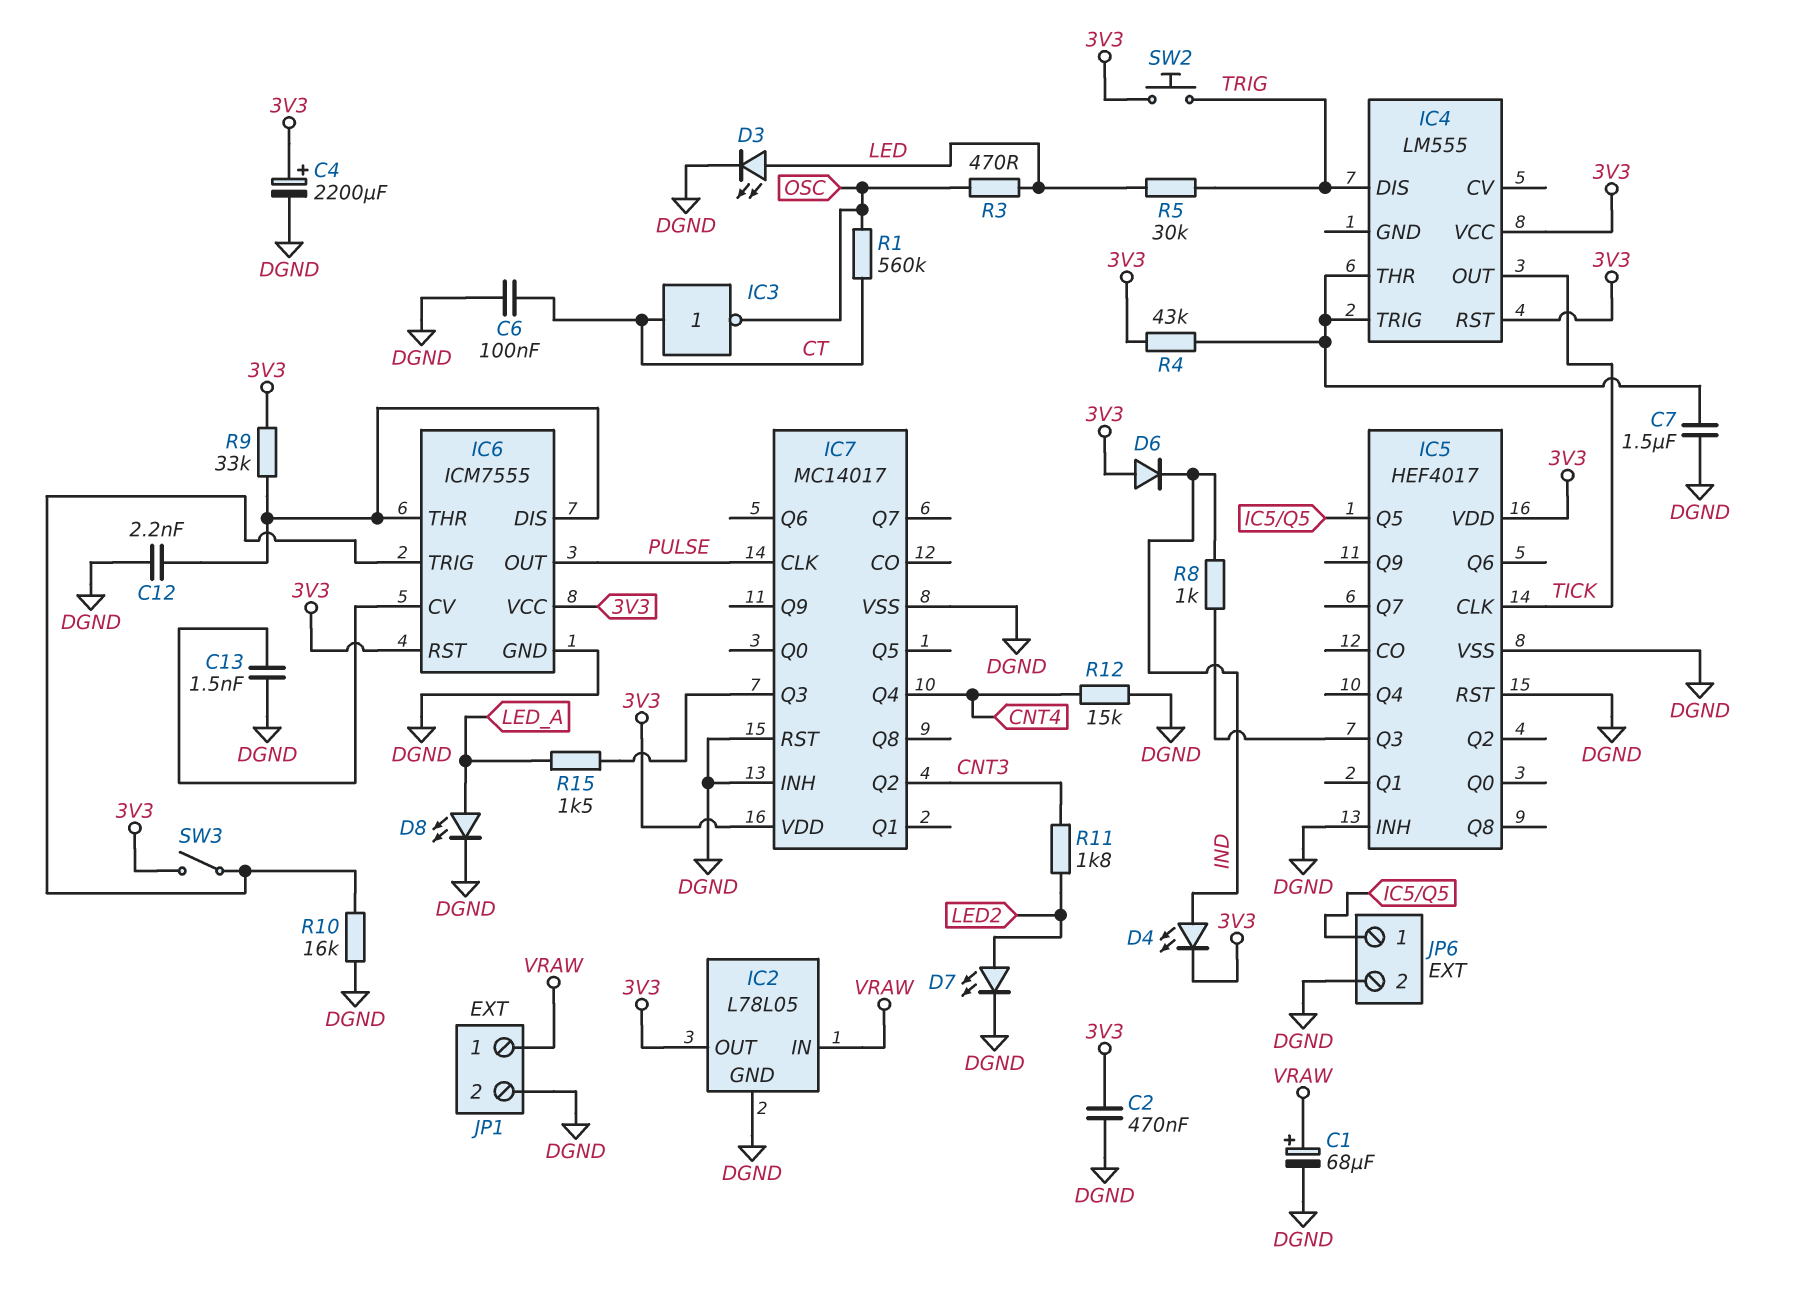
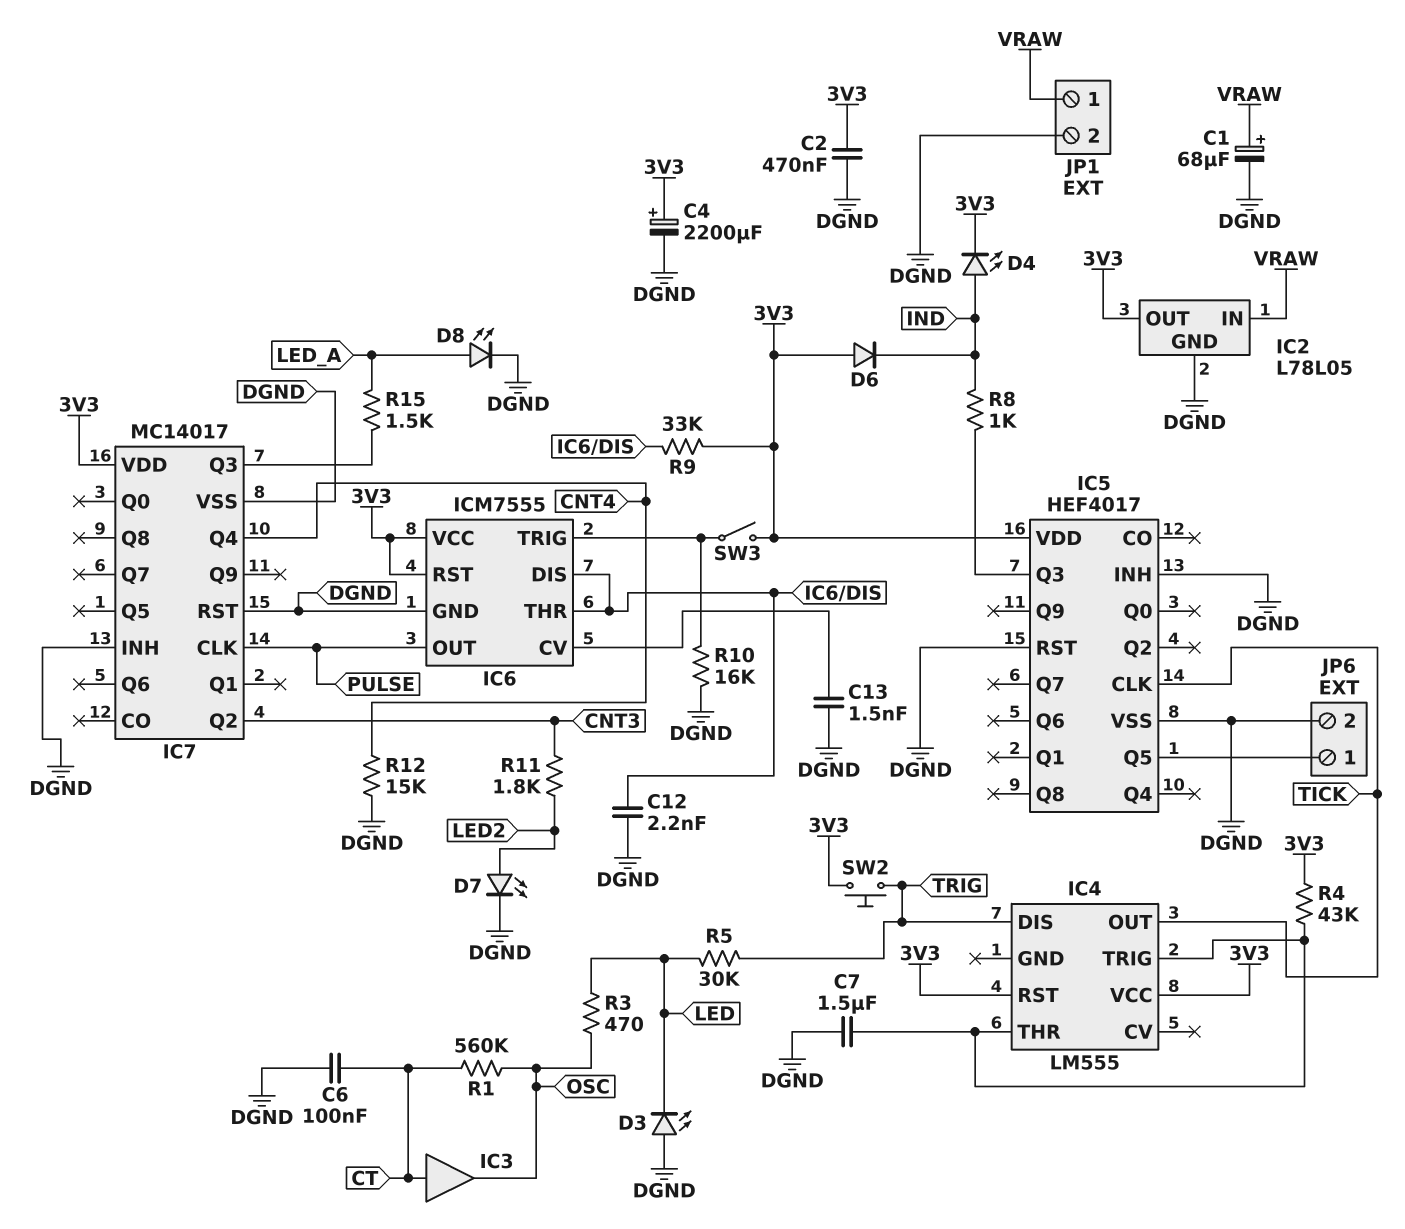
D3: LED (A LED, K DGND) -> LED (A DGND, K LED)
IC3: NOT (in CT, out OSC) -> buffer (in CT, out OSC)

